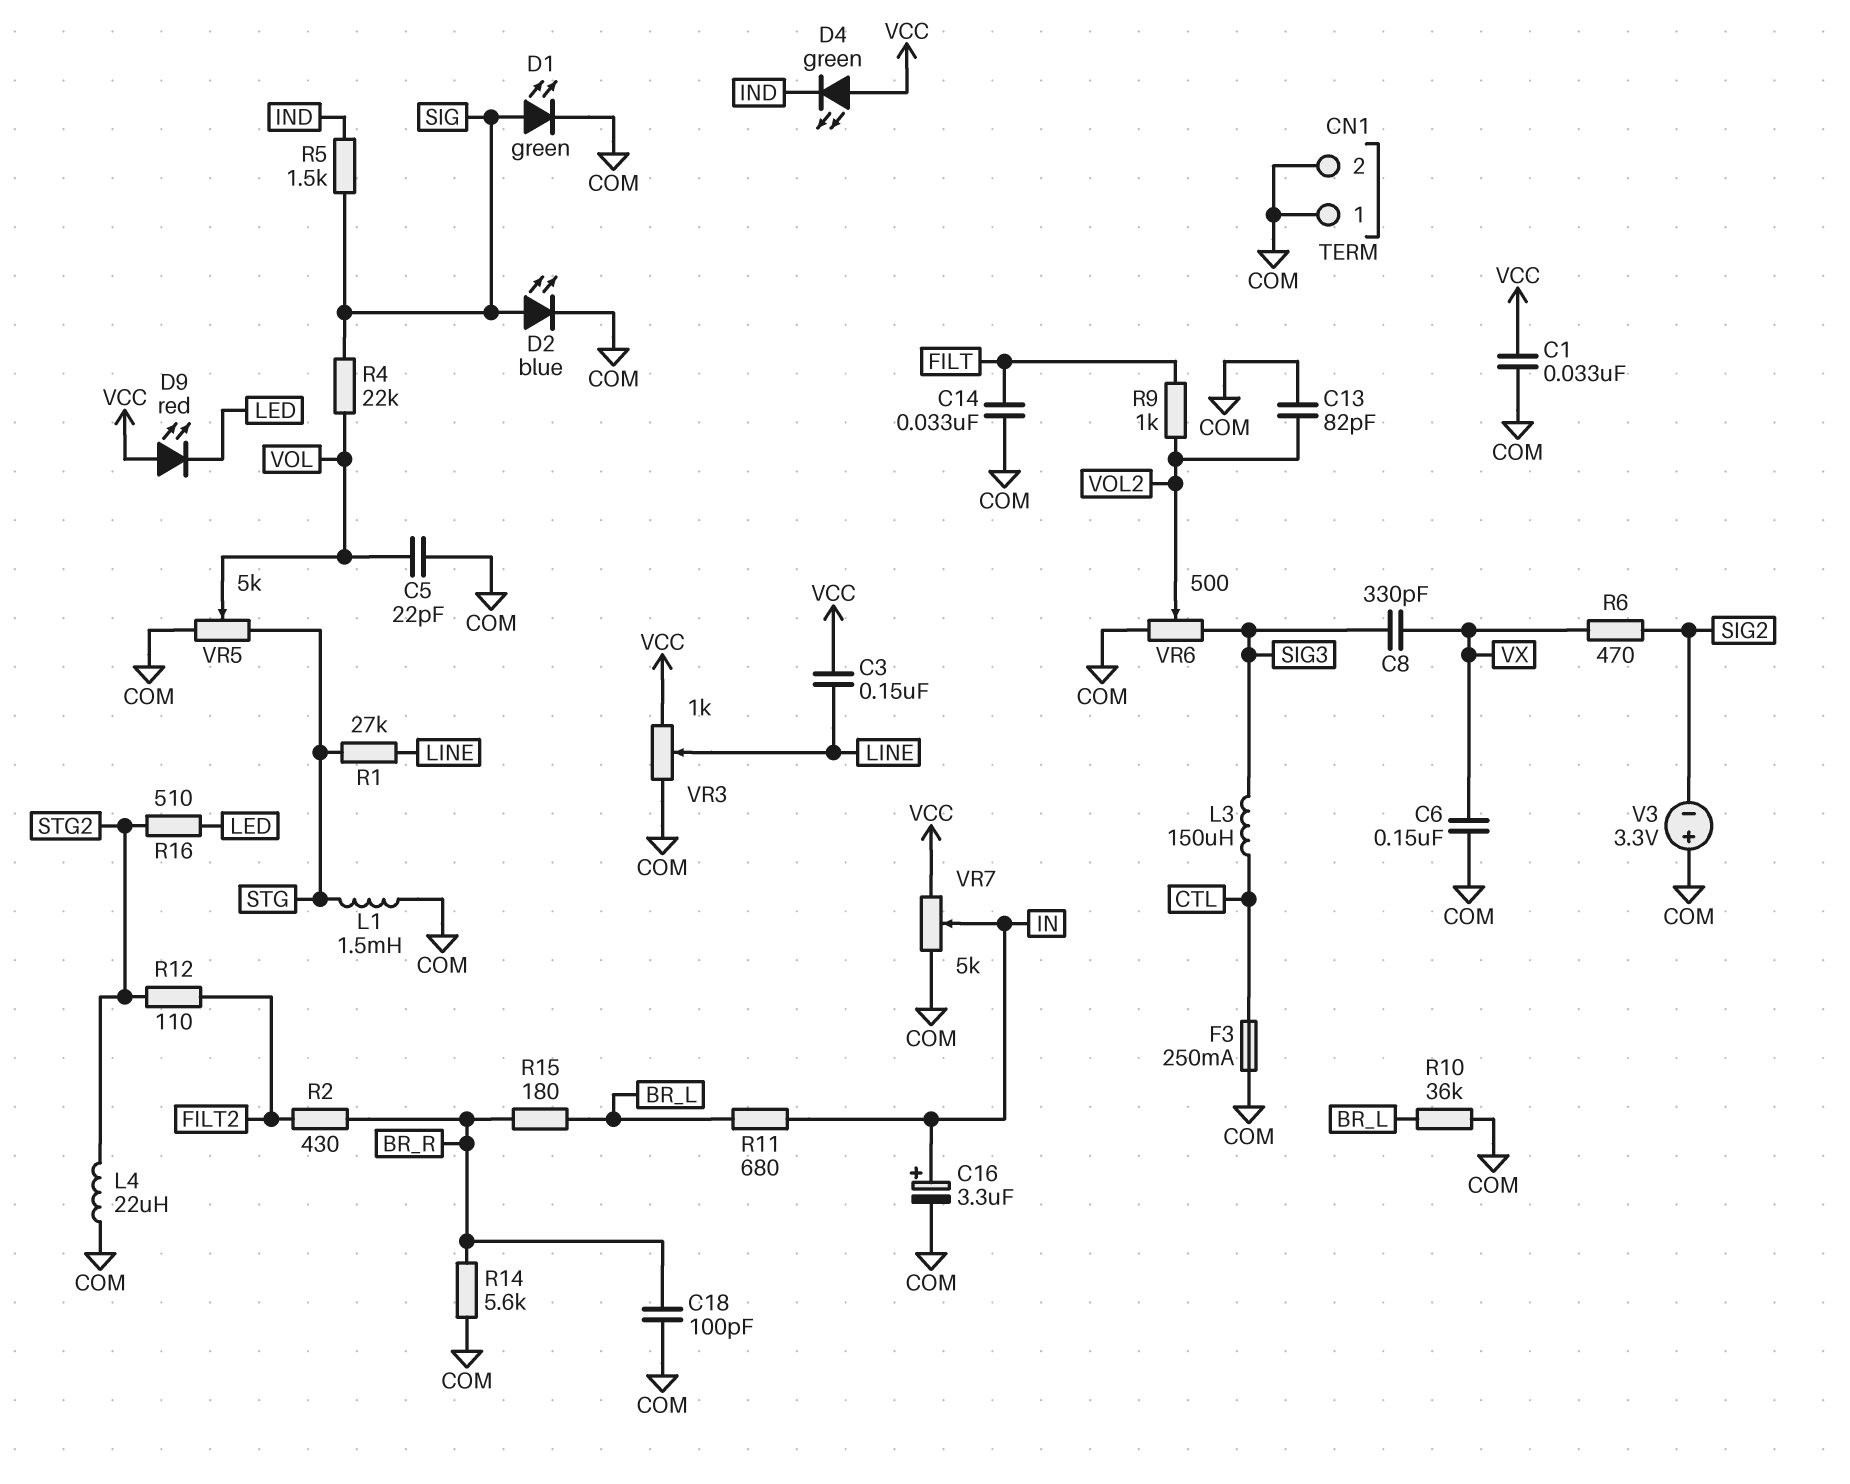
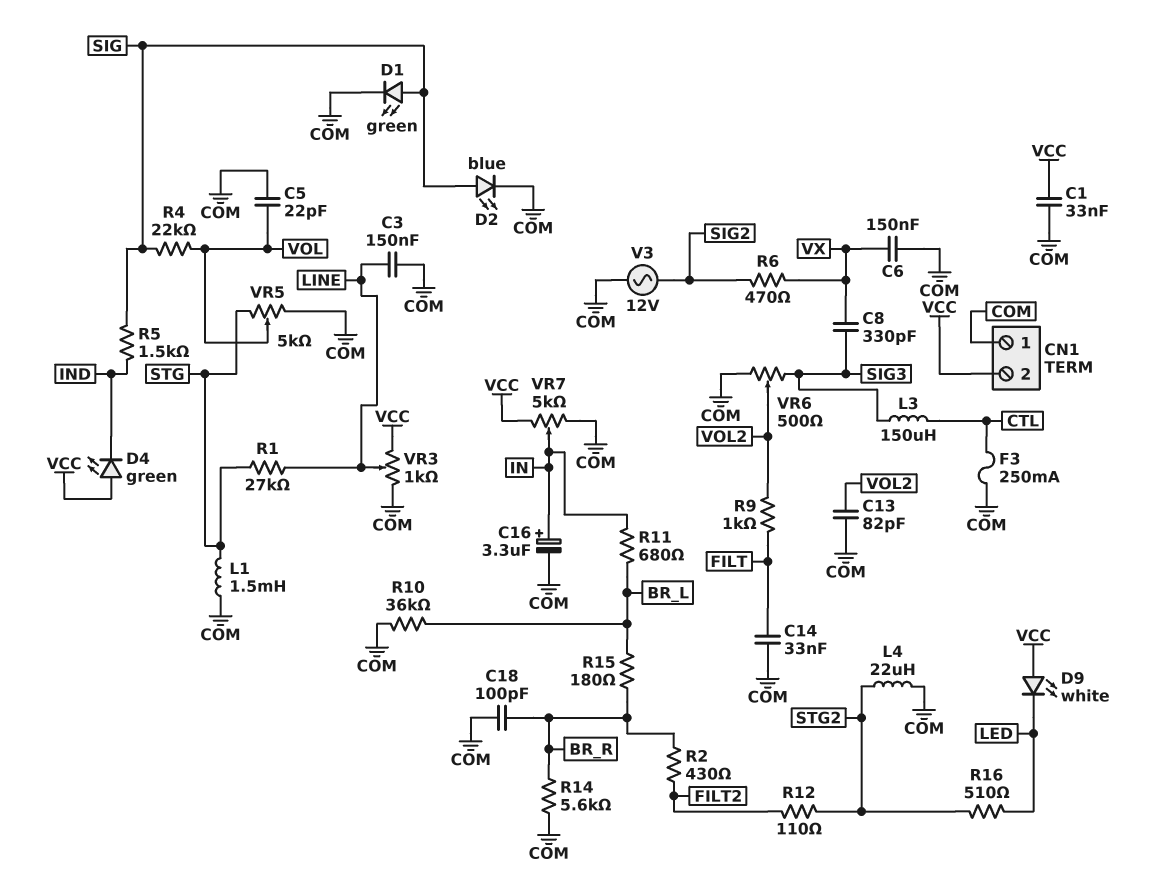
C3: 150nF (LINE, VCC) -> 150nF (COM, LINE)
CN1 pin 2: COM -> VCC
D9: LED red (A VCC, K LED) -> LED white (A VCC, K LED)
V3: 3.3V (plus COM, minus SIG2) -> AC 12V (COM, SIG2)

